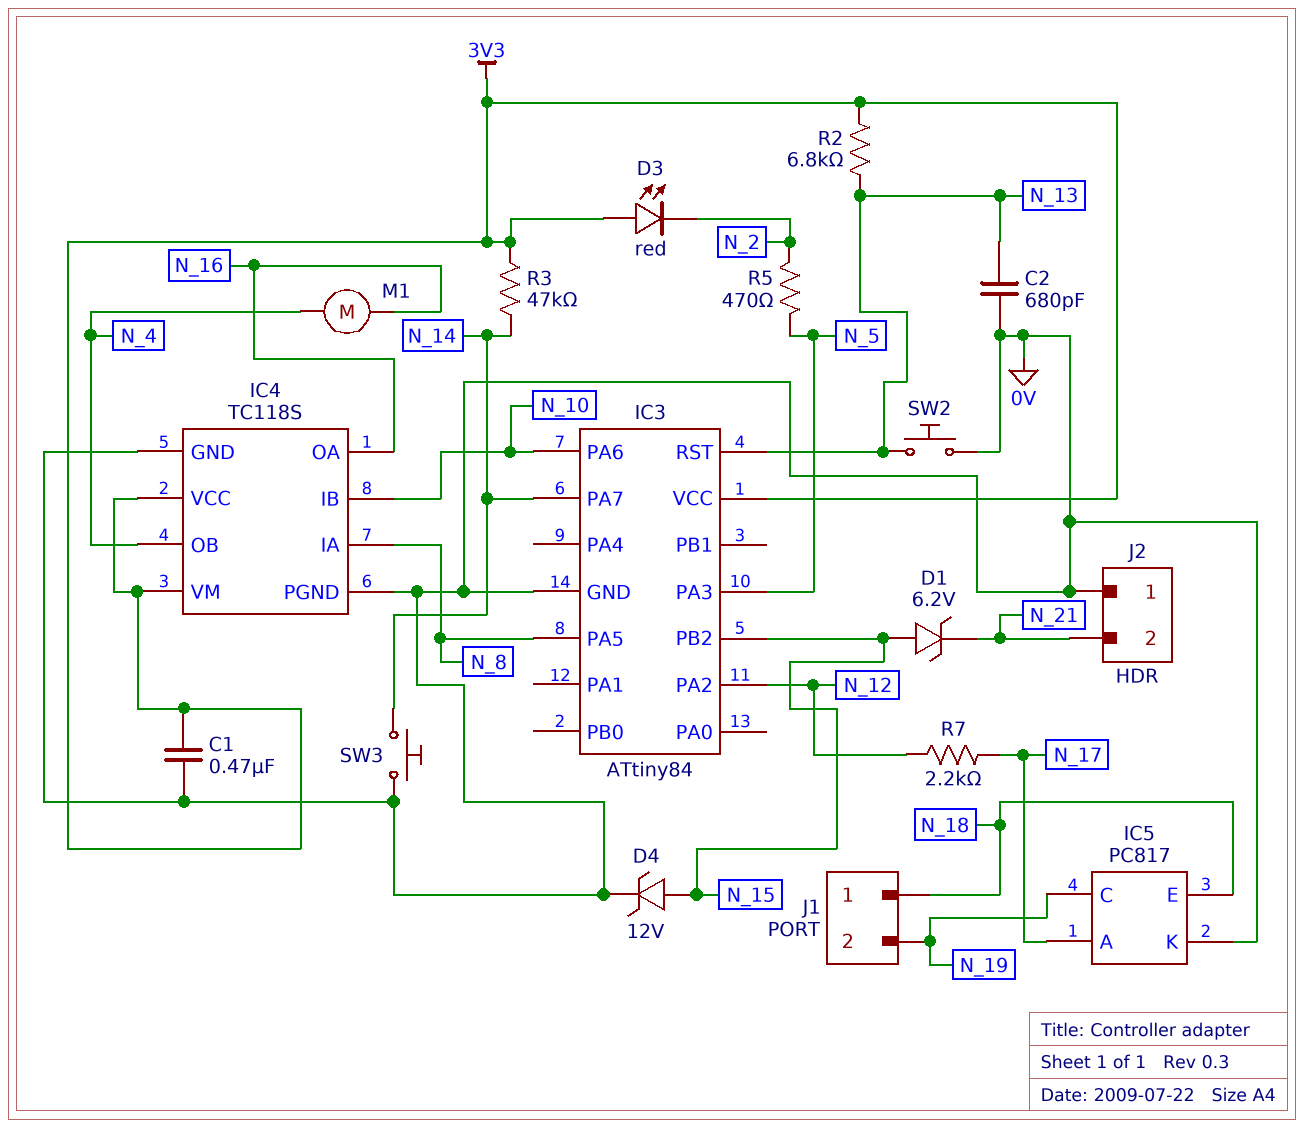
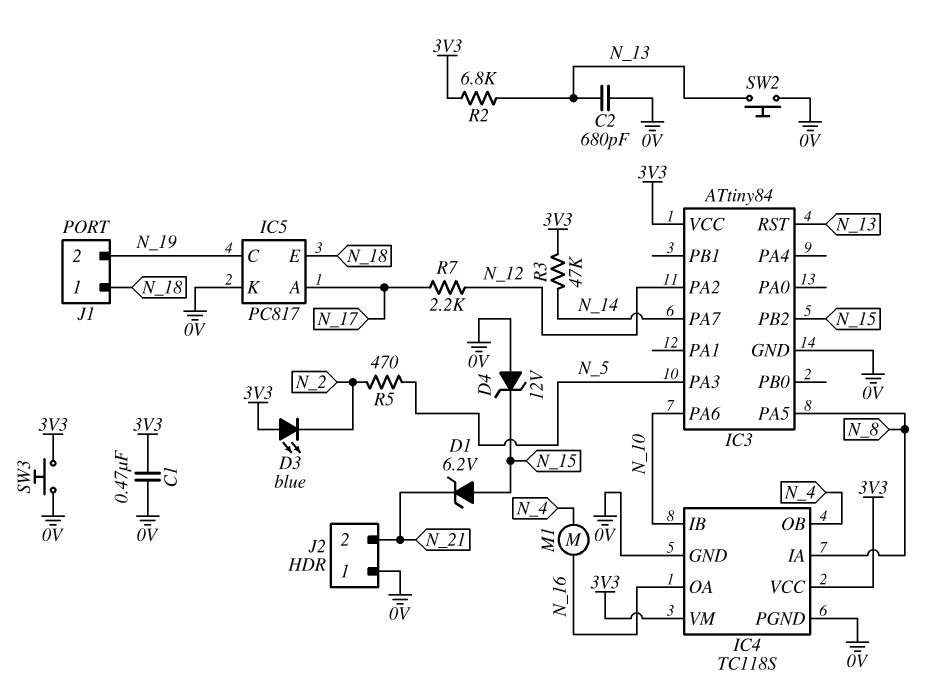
D3: LED red (A 3V3, K N_2) -> LED blue (A 3V3, K N_2)
D4: zener 12V (A N_15, K 0V) -> zener 12V (A 0V, K N_15)
SW3: button (0V, N_14) -> button (0V, 3V3)

